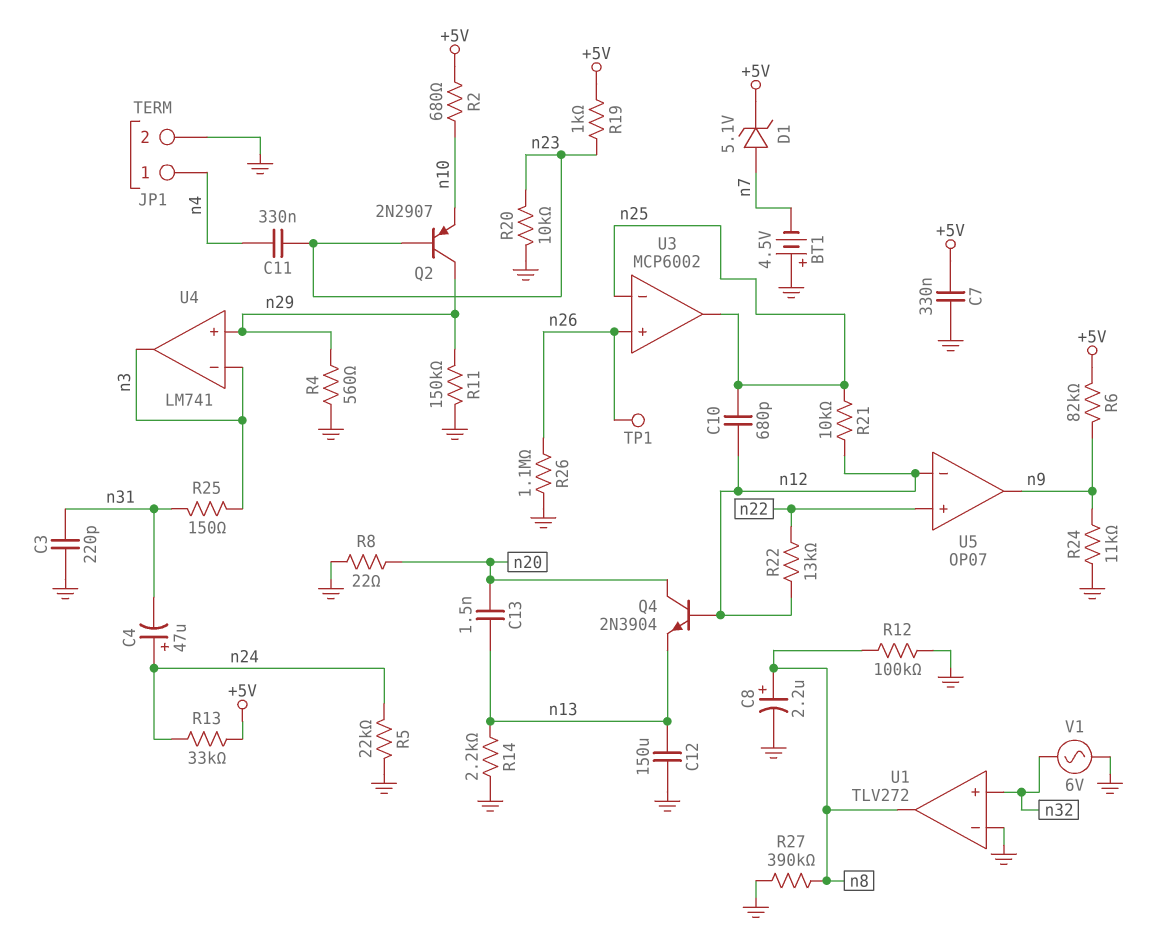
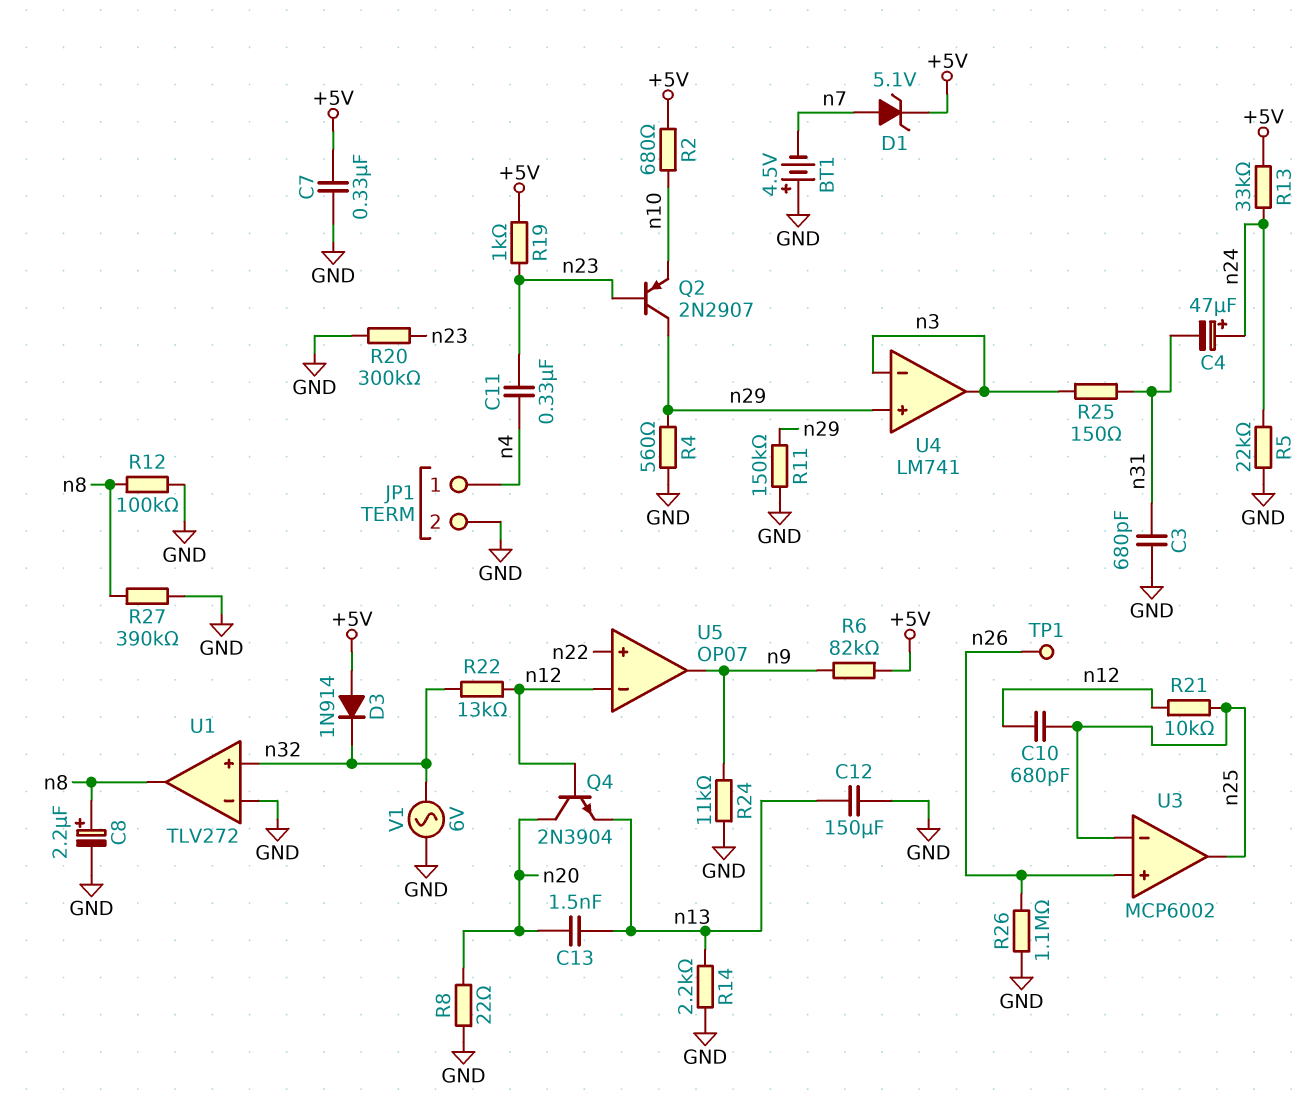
C3: 220pF (GND, n31) -> 680pF (GND, n31)
D3: none -> diode 1N914 (A +5V, K n32)
R20: 10k (GND, n23) -> 300k (GND, n23)
R22: 13k (n12, n22) -> 13k (n12, n32)

